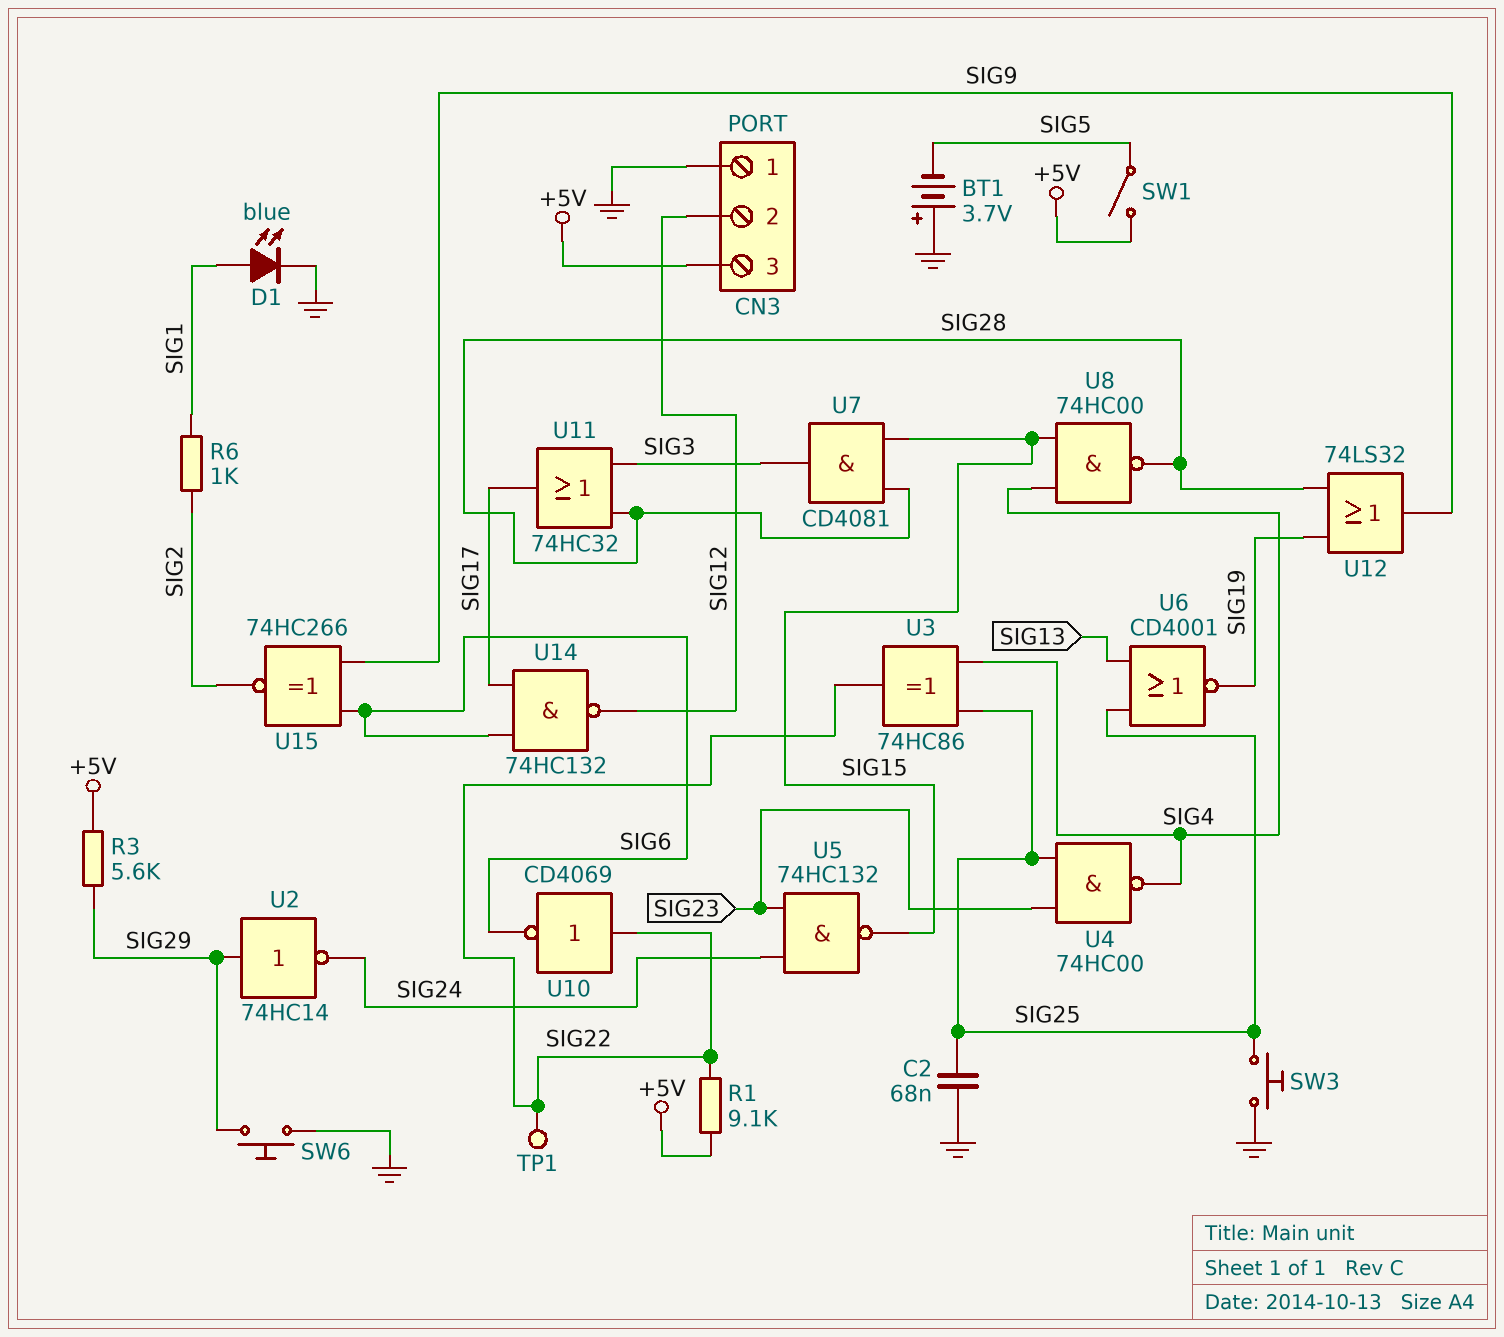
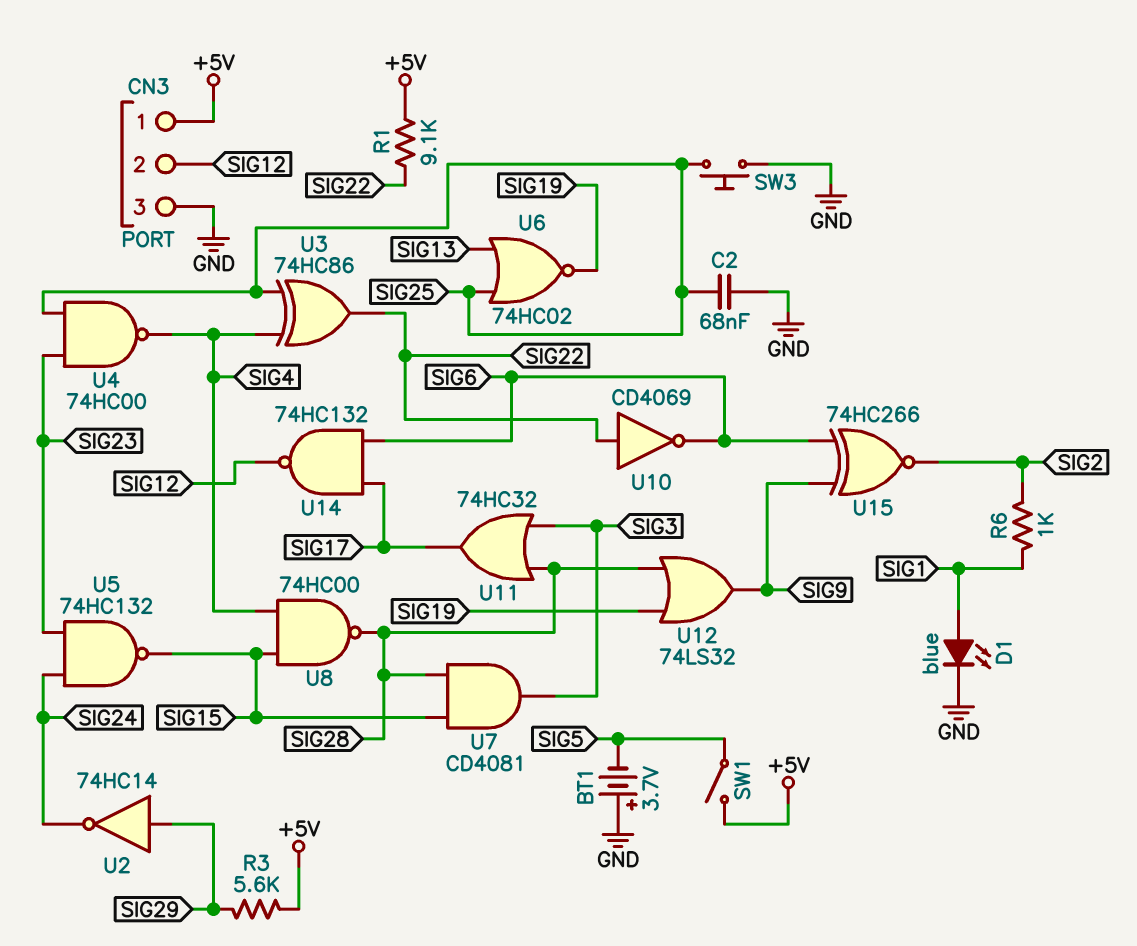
CN3 pin 1: GND -> +5V
CN3 pin 3: +5V -> GND
SW6: button (GND, SIG29) -> none
TP1: test point (SIG22) -> none
U6: NOR CD4001 (in SIG13, in SIG25, out SIG19) -> NOR 74HC02 (in SIG13, in SIG25, out SIG19)

